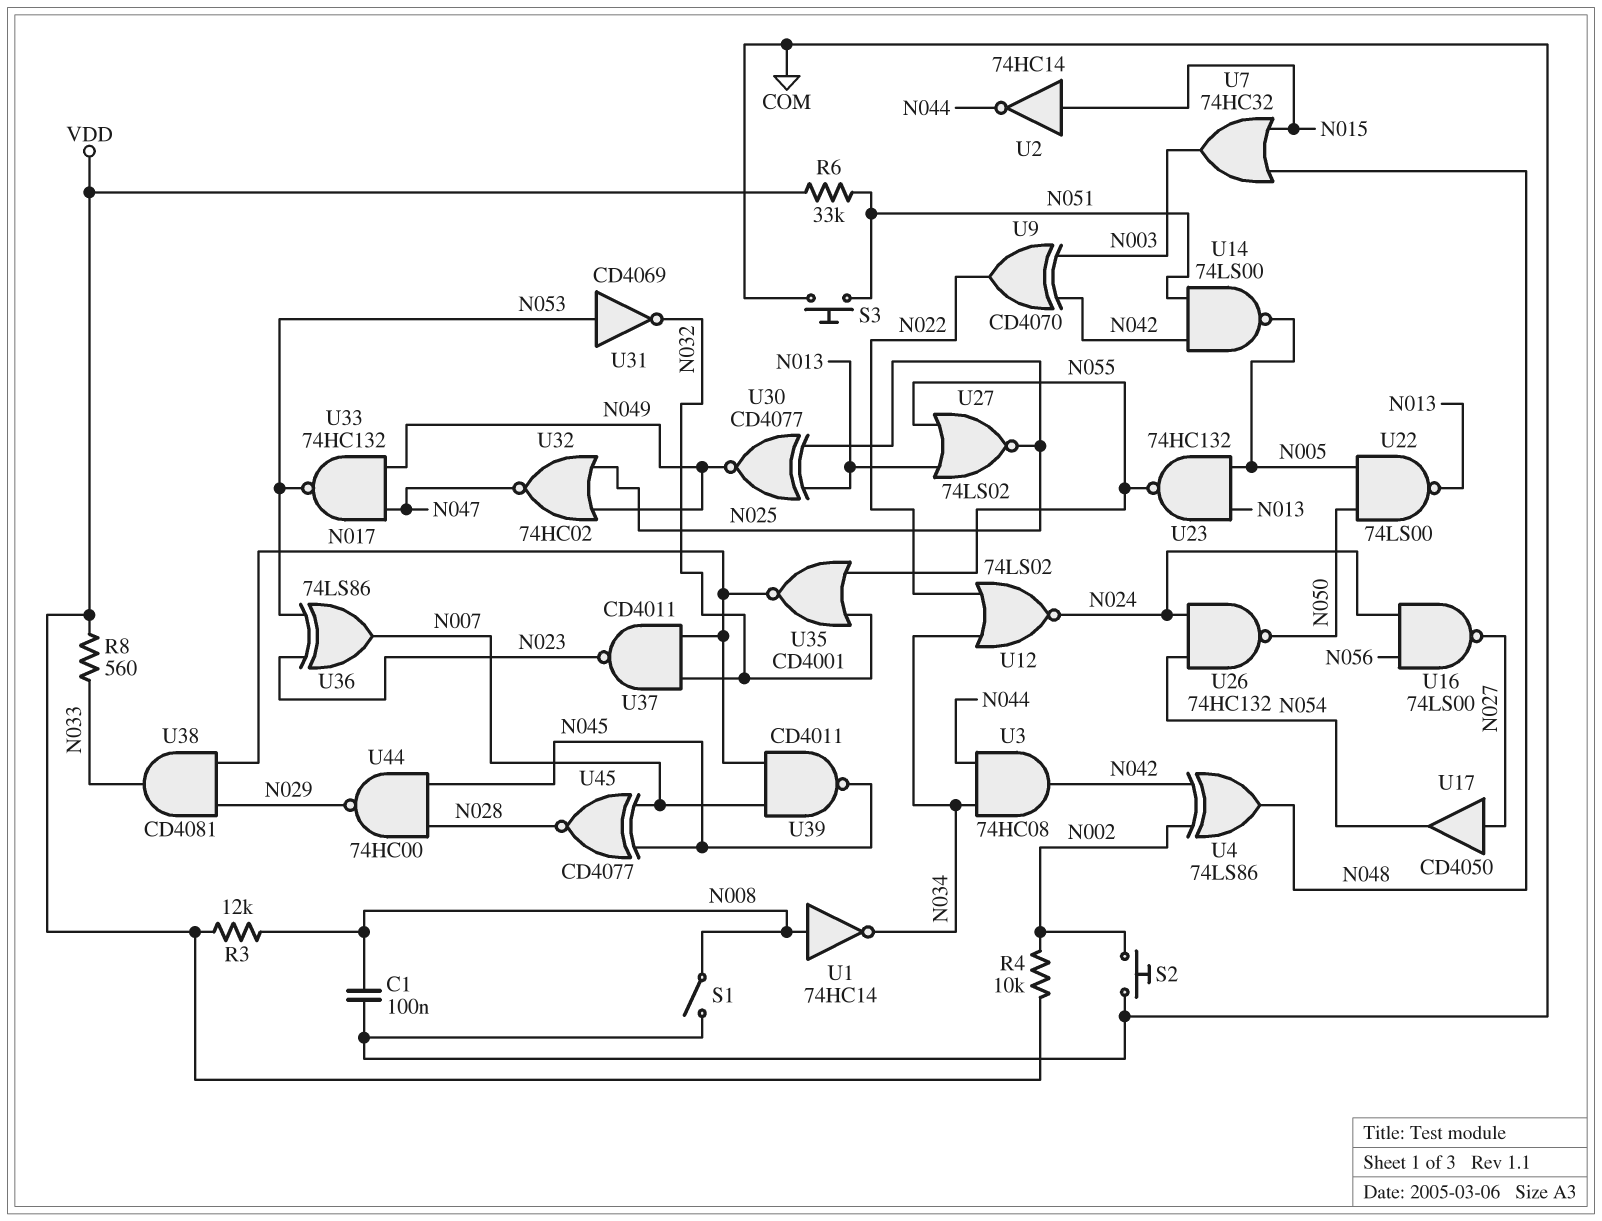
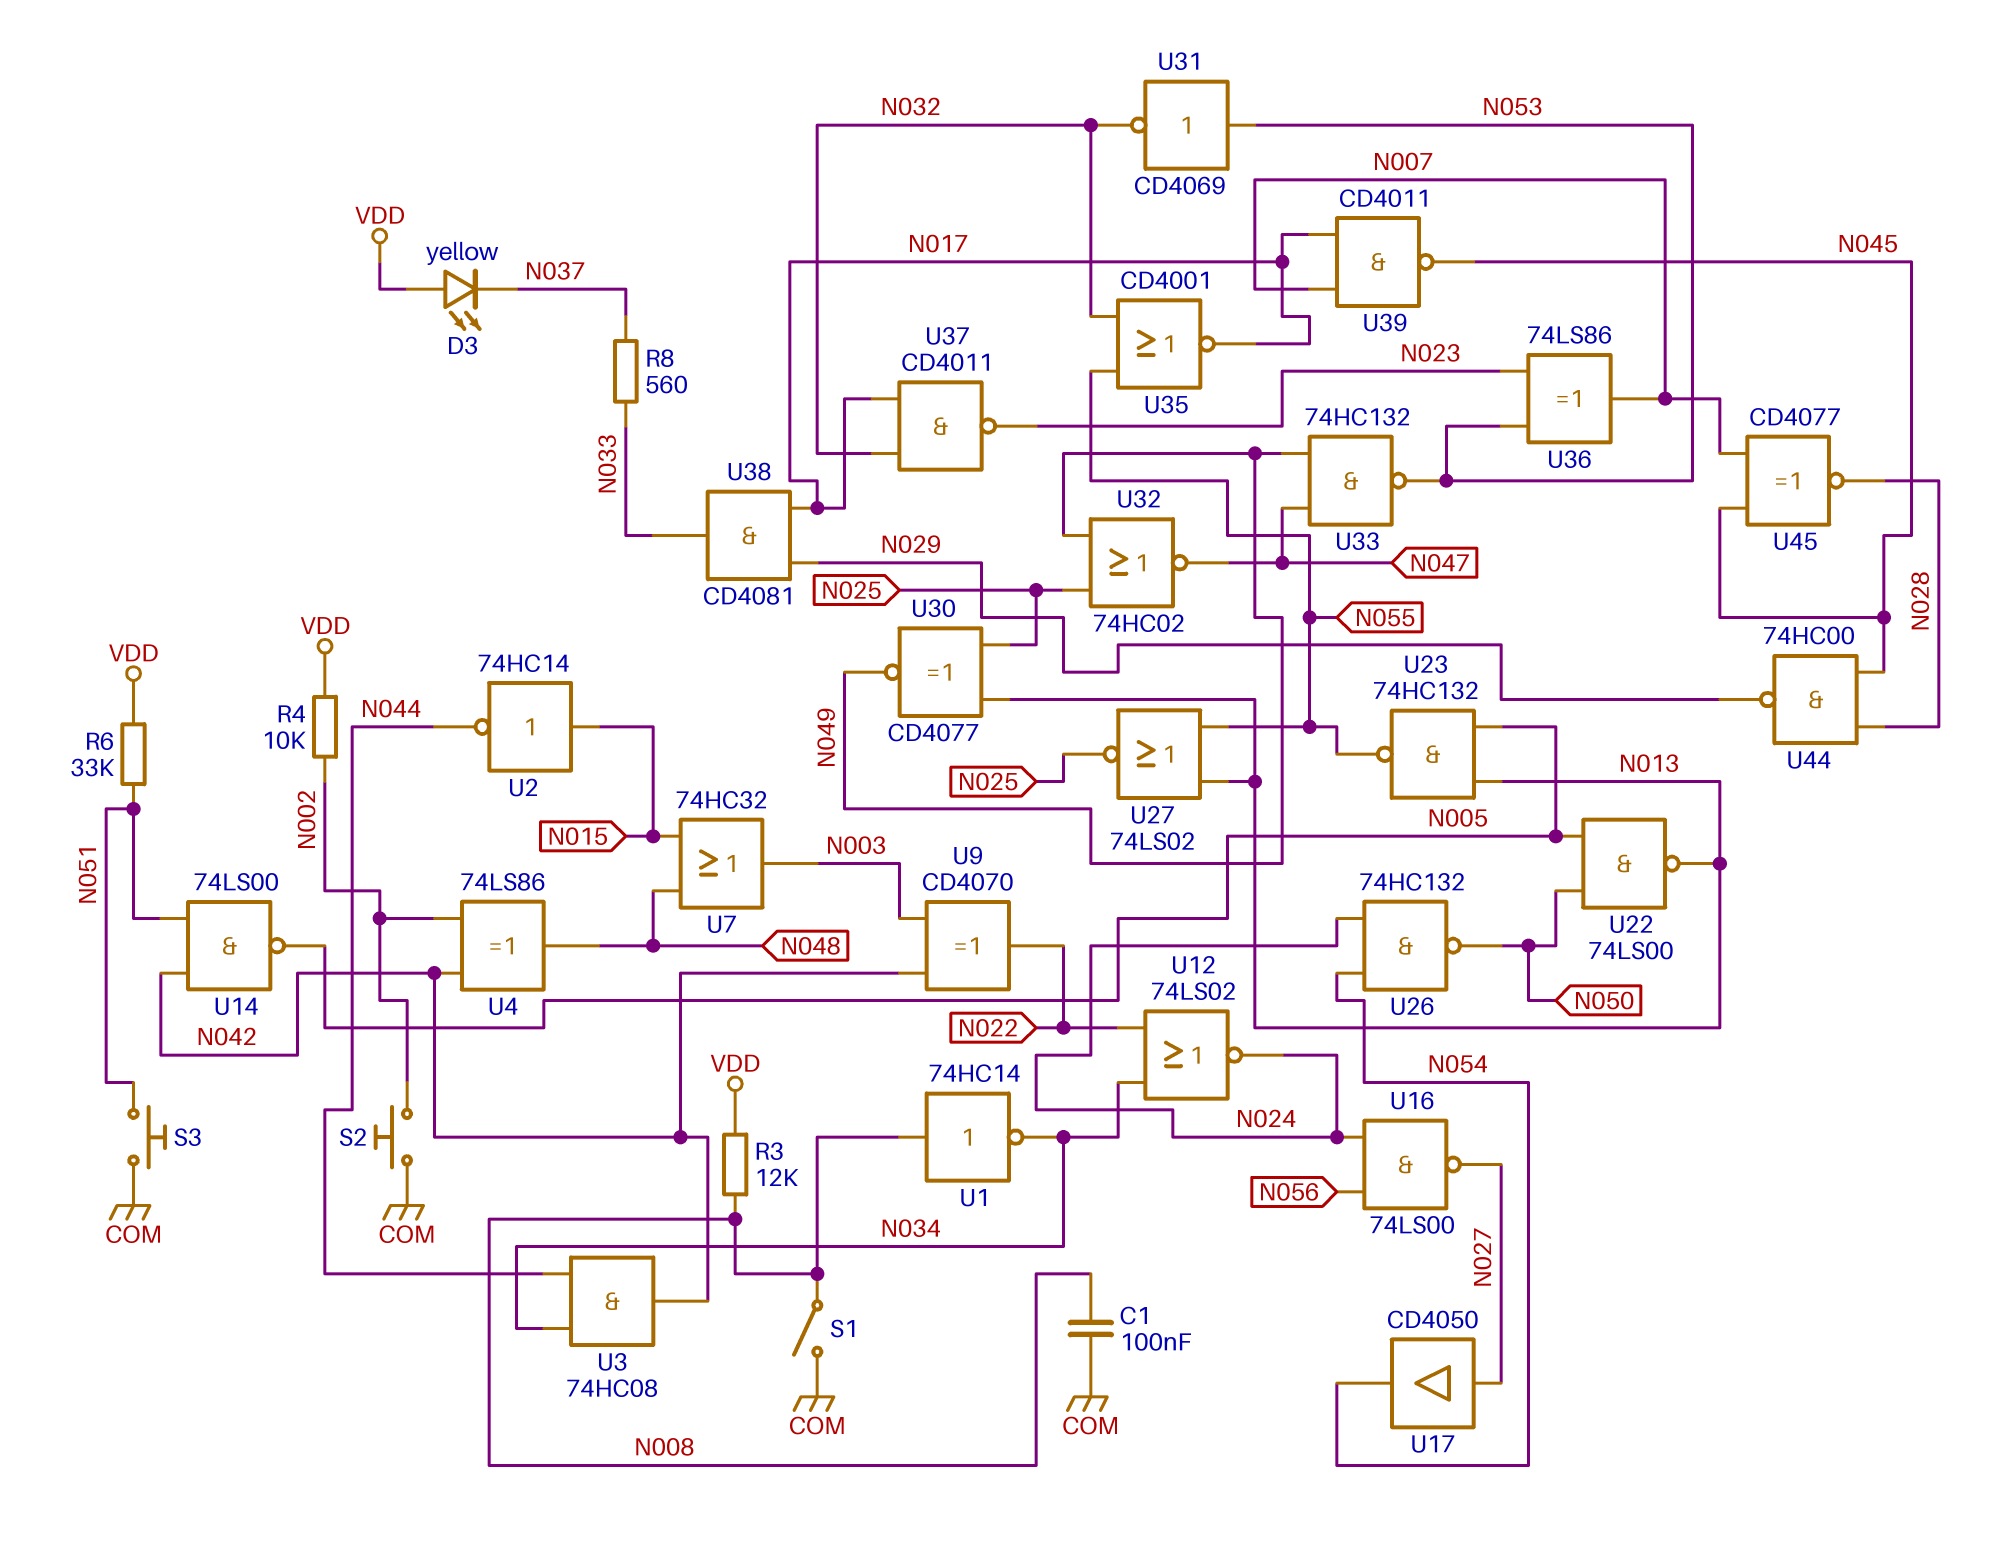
D3: none -> LED yellow (A VDD, K N037)
R8: 560 (N033, VDD) -> 560 (N033, N037)

